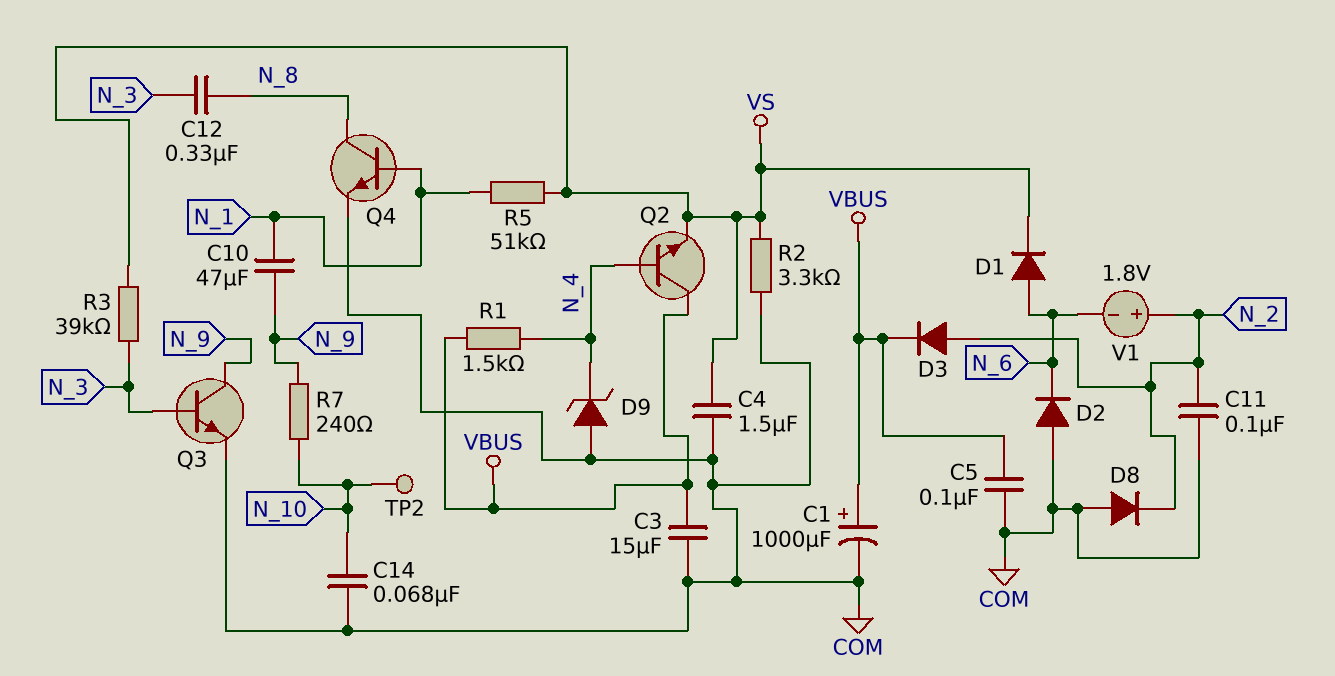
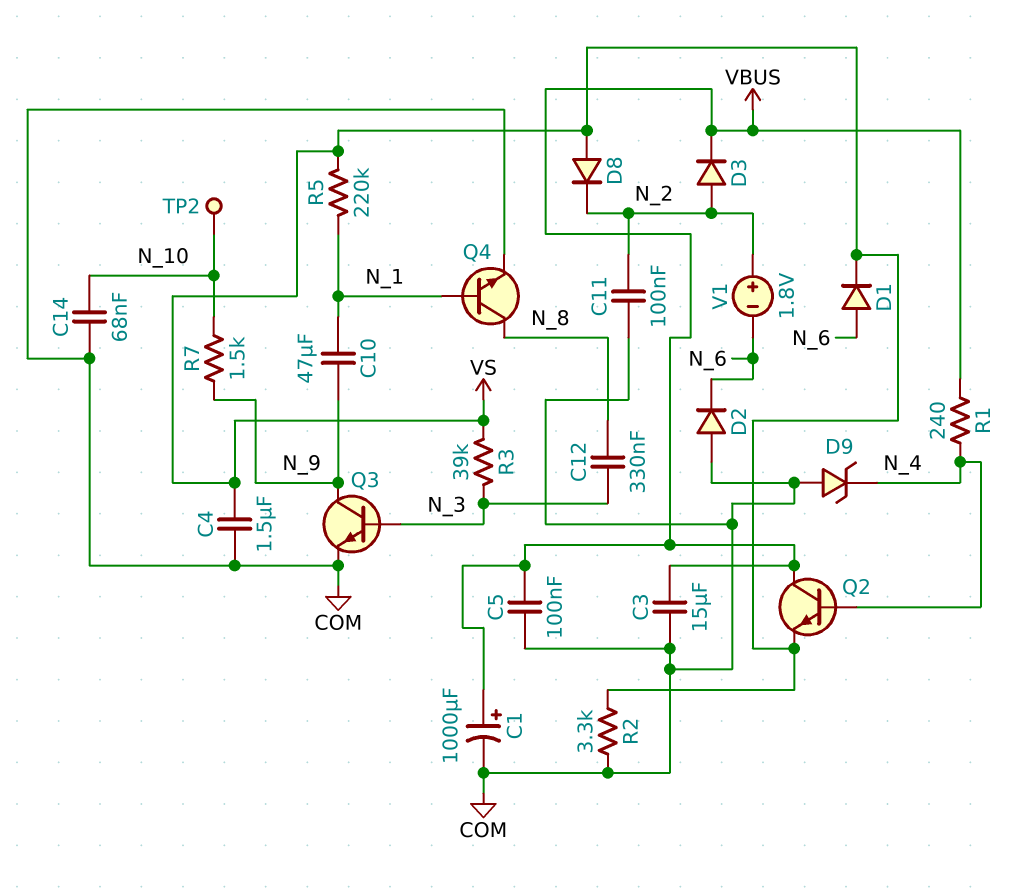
D8: diode (A COM, K N_2) -> diode (A VS, K N_2)
R1: 1.5k (N_4, VBUS) -> 240 (N_4, VBUS)
R5: 51k (N_1, VS) -> 220k (N_1, VS)
R7: 240 (N_9, N_10) -> 1.5k (N_9, N_10)

